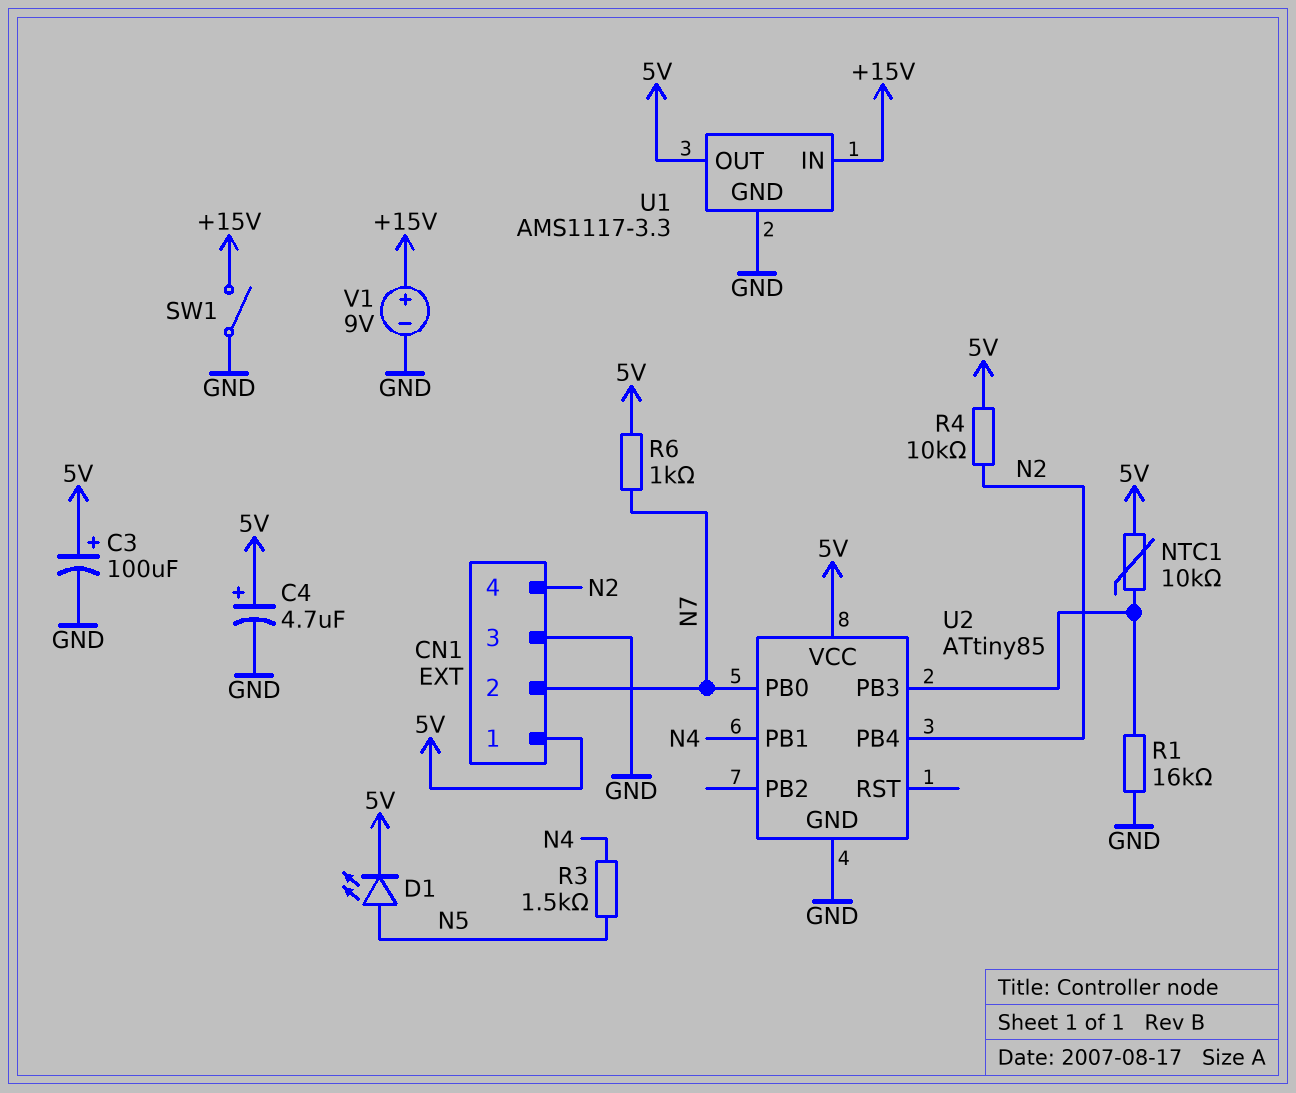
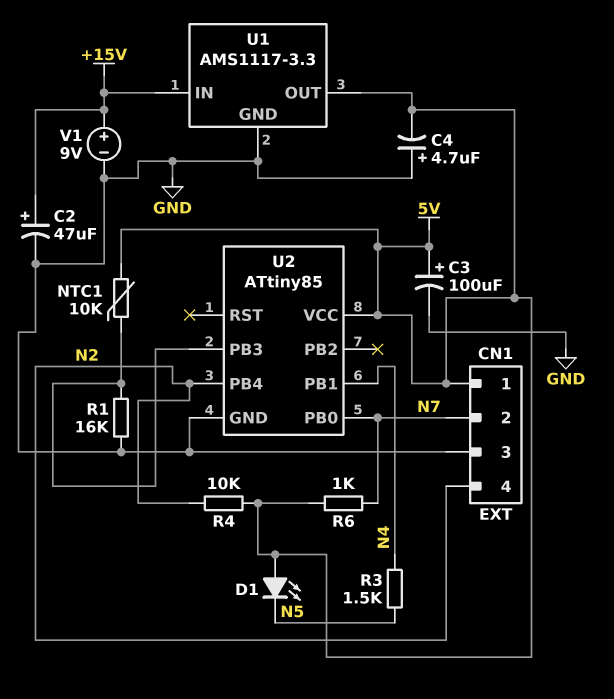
C2: none -> 47uF (plus +15V, minus GND)
C4: 4.7uF (plus 5V, minus GND) -> 4.7uF (plus GND, minus 5V)
D1: LED (A N5, K 5V) -> LED (A 5V, K N5)
SW1: switch (+15V, GND) -> none

